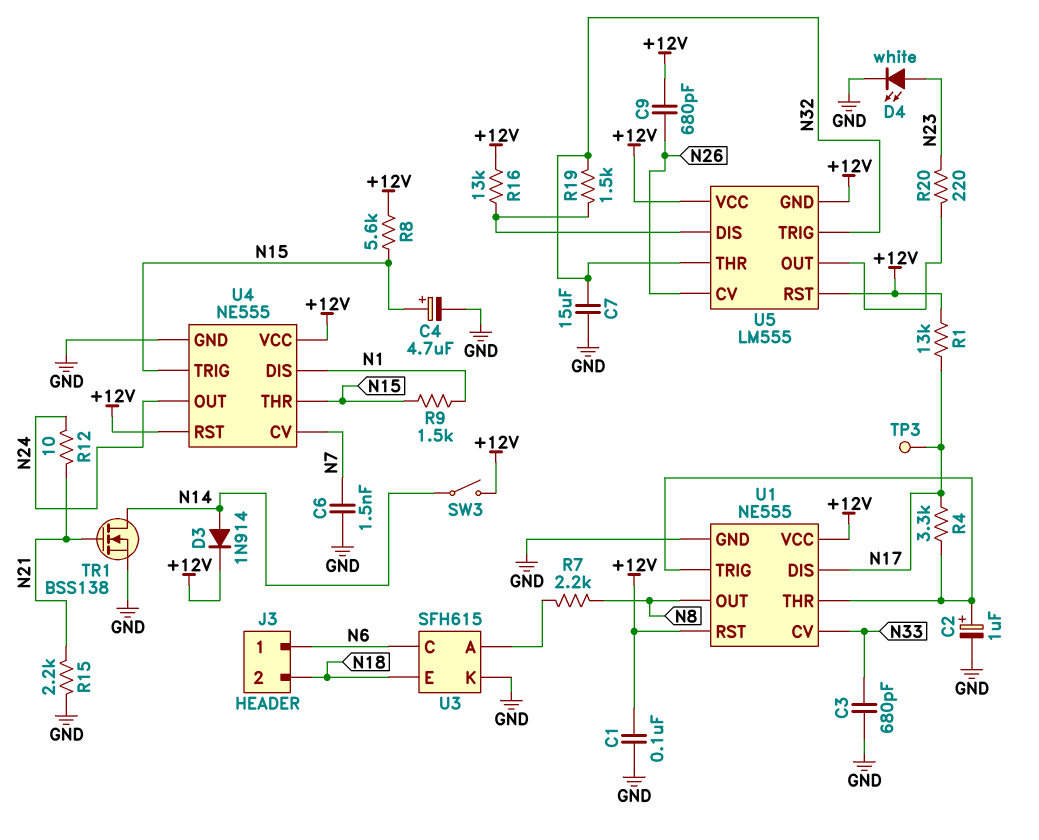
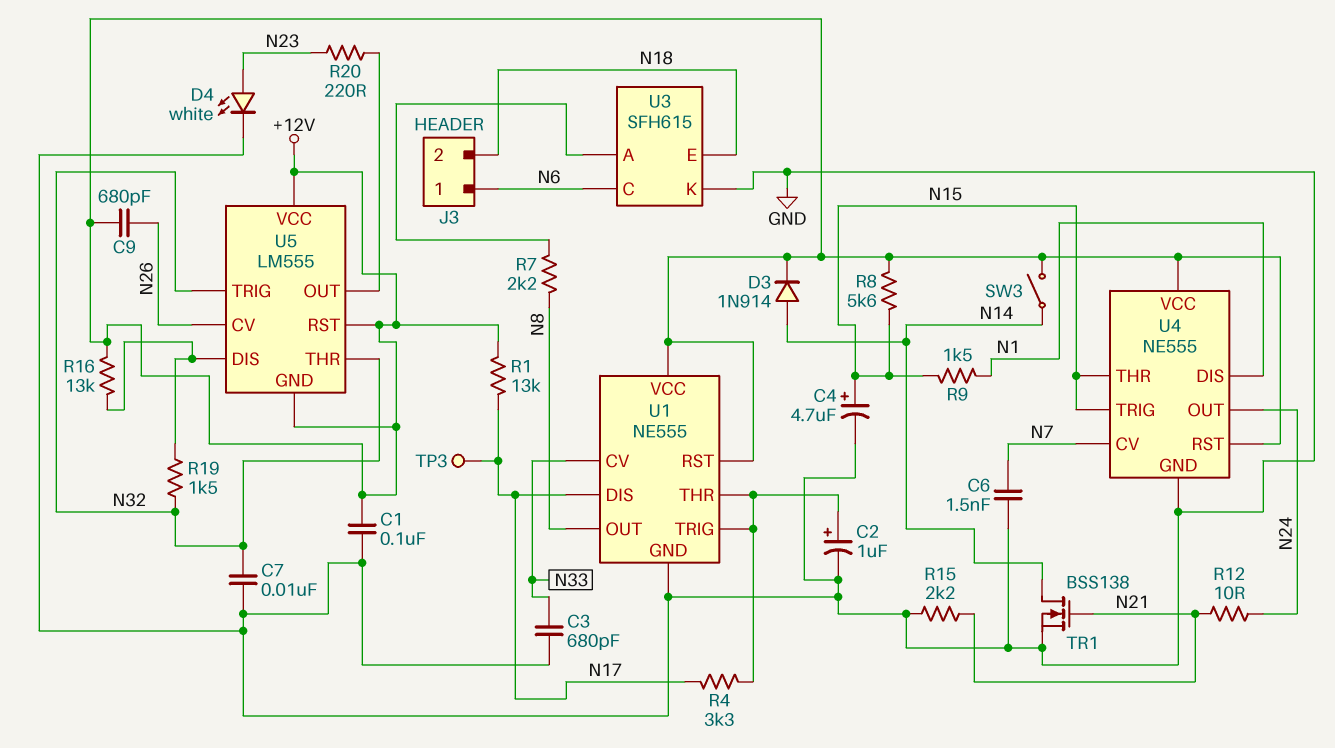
C7: 15uF (GND, N32) -> 10nF (GND, N32)

